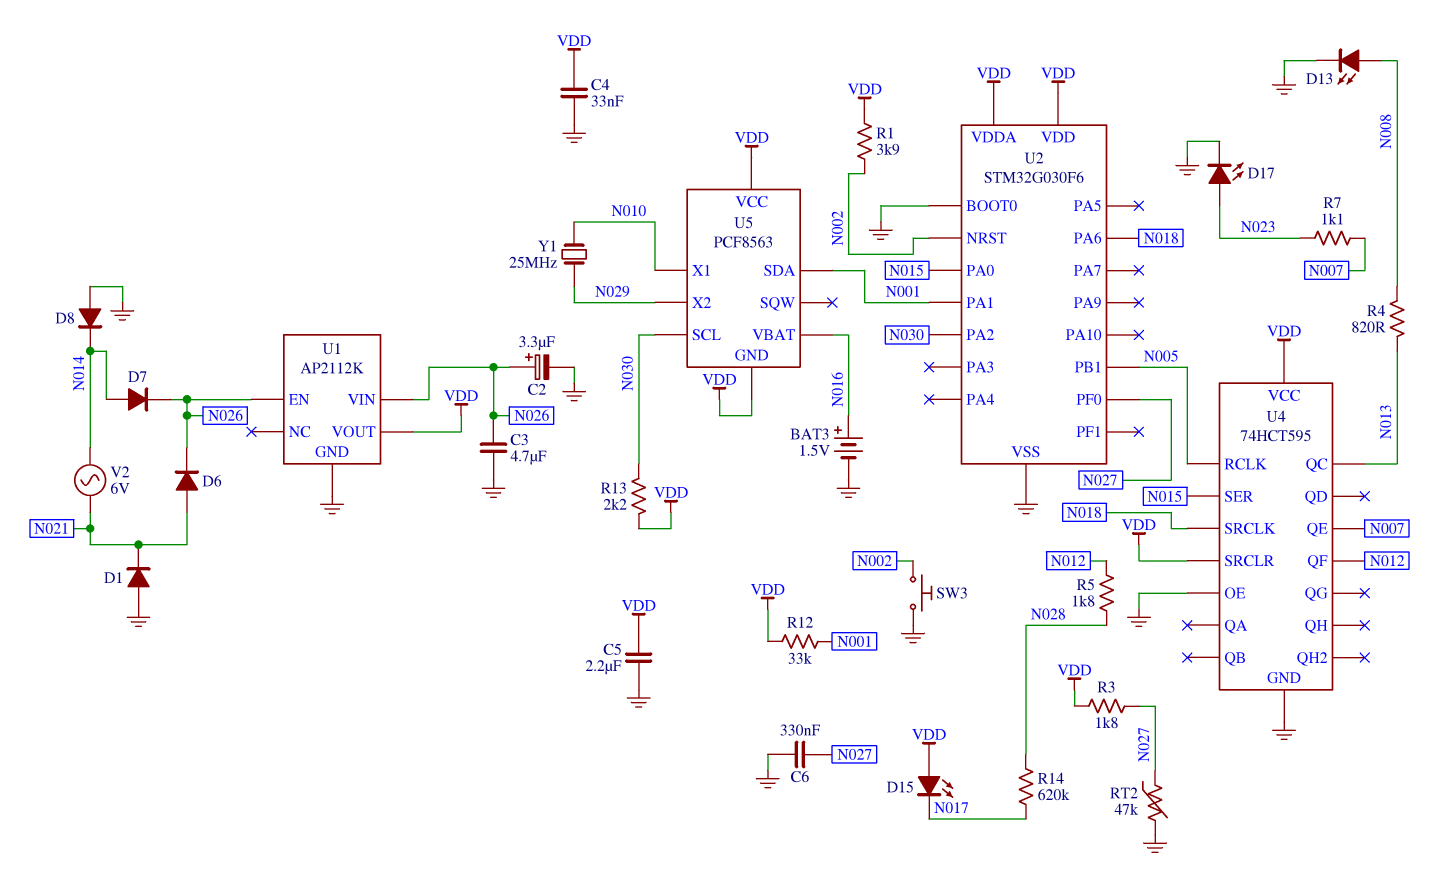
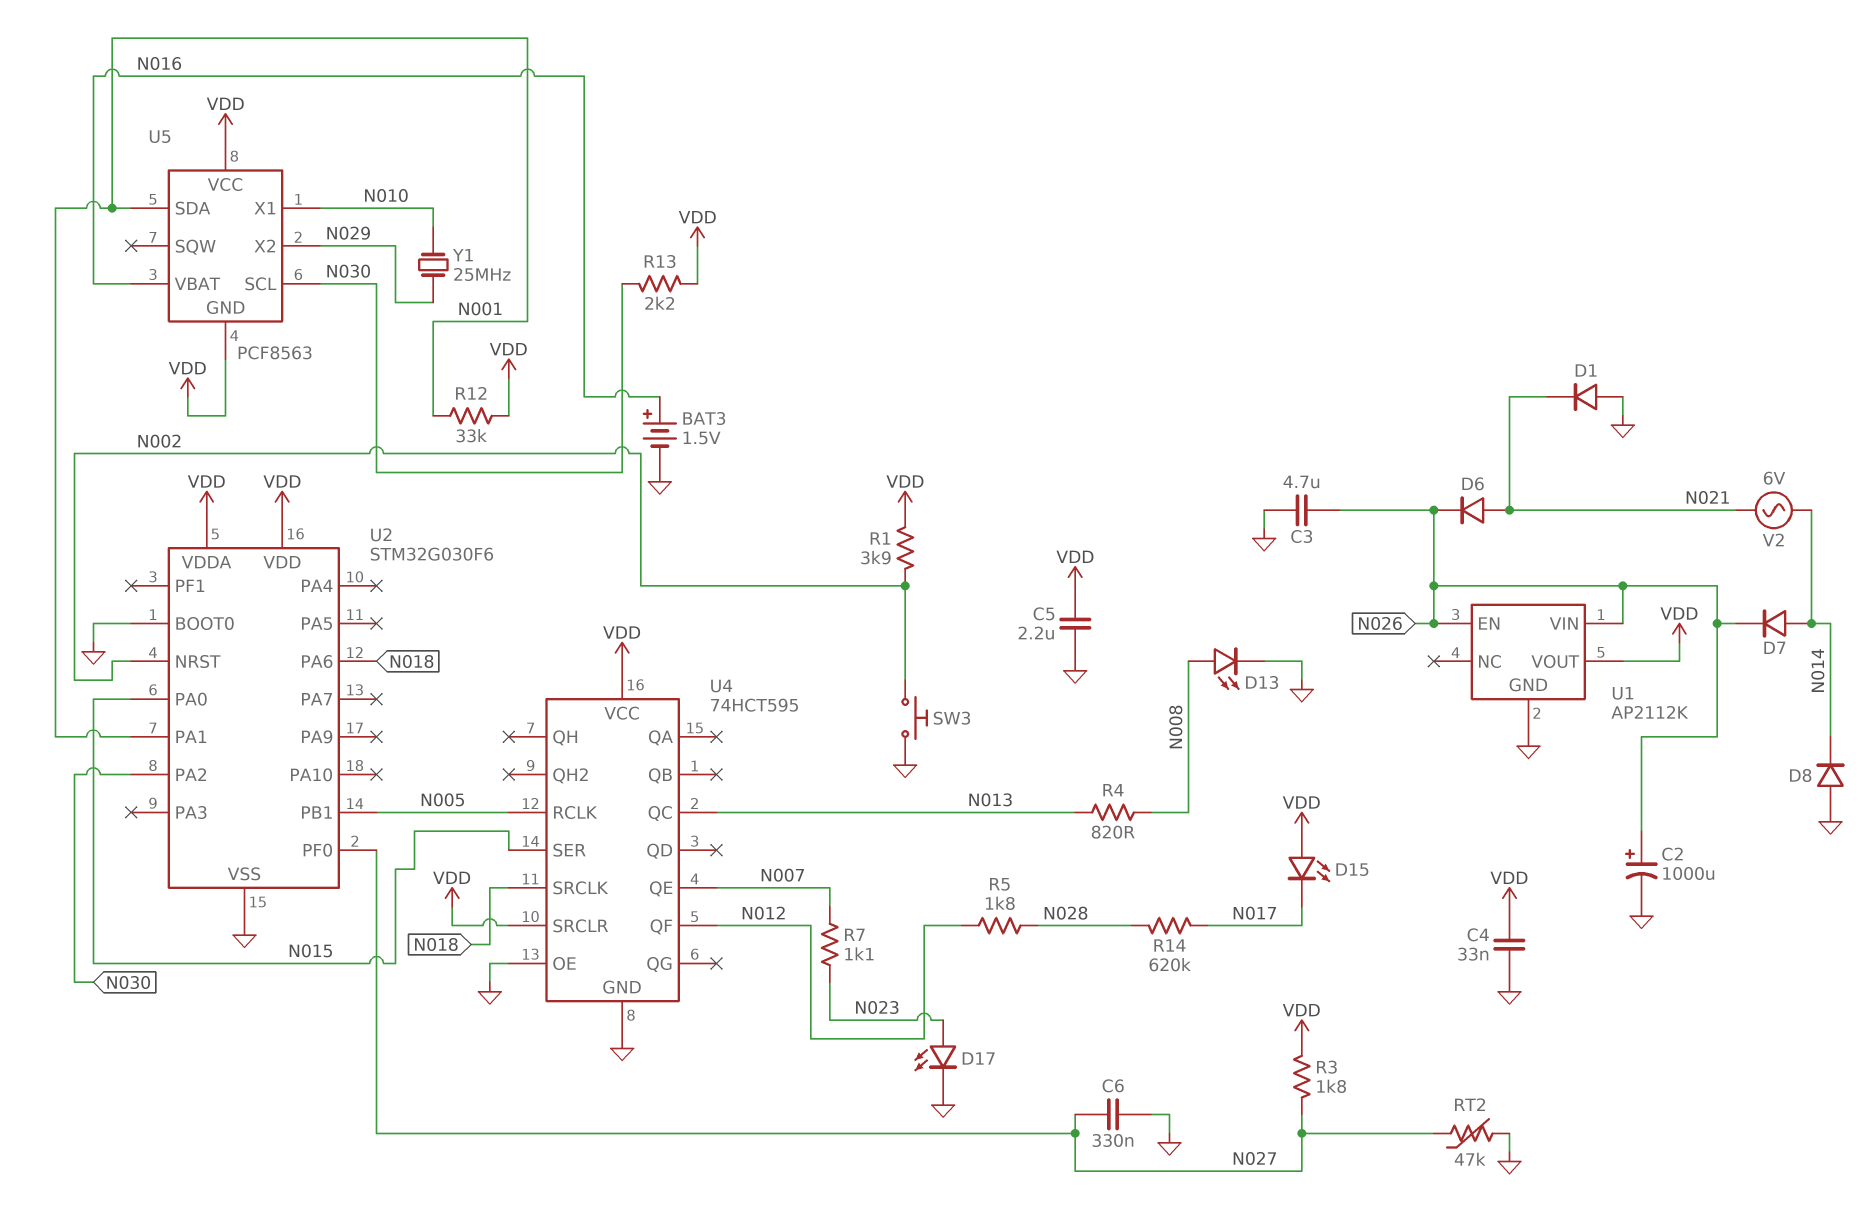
C2: 3.3uF (plus N026, minus GND) -> 1000uF (plus N026, minus GND)

